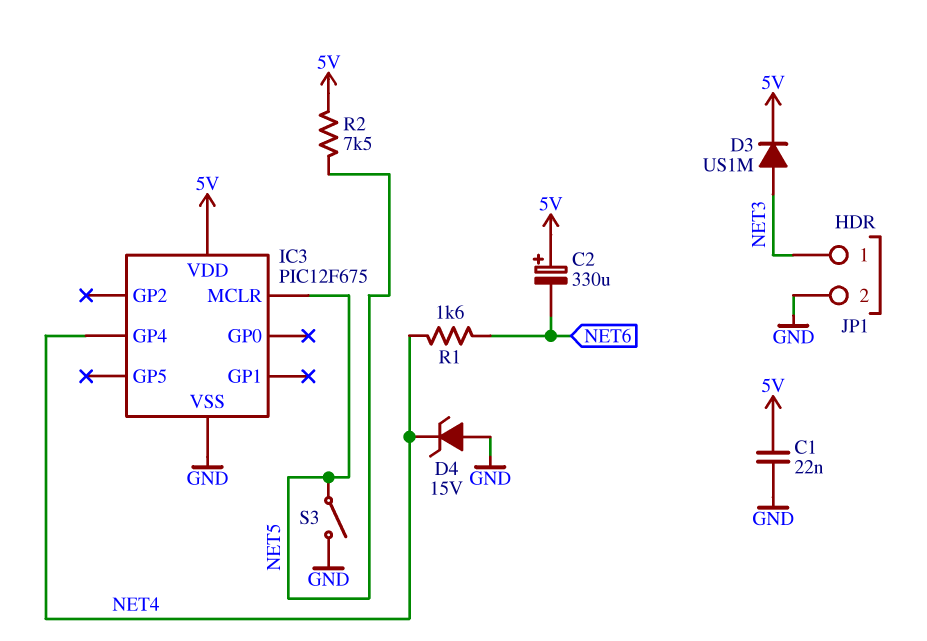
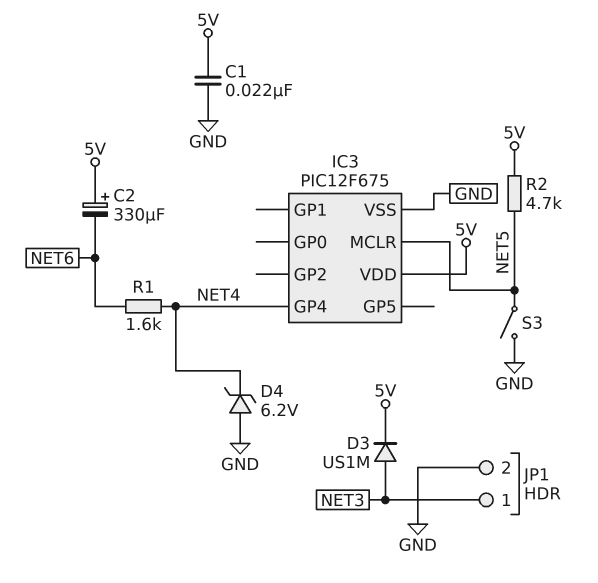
D4: zener 15V (A GND, K NET4) -> zener 6.2V (A GND, K NET4)
R2: 7.5k (5V, NET5) -> 4.7k (5V, NET5)

